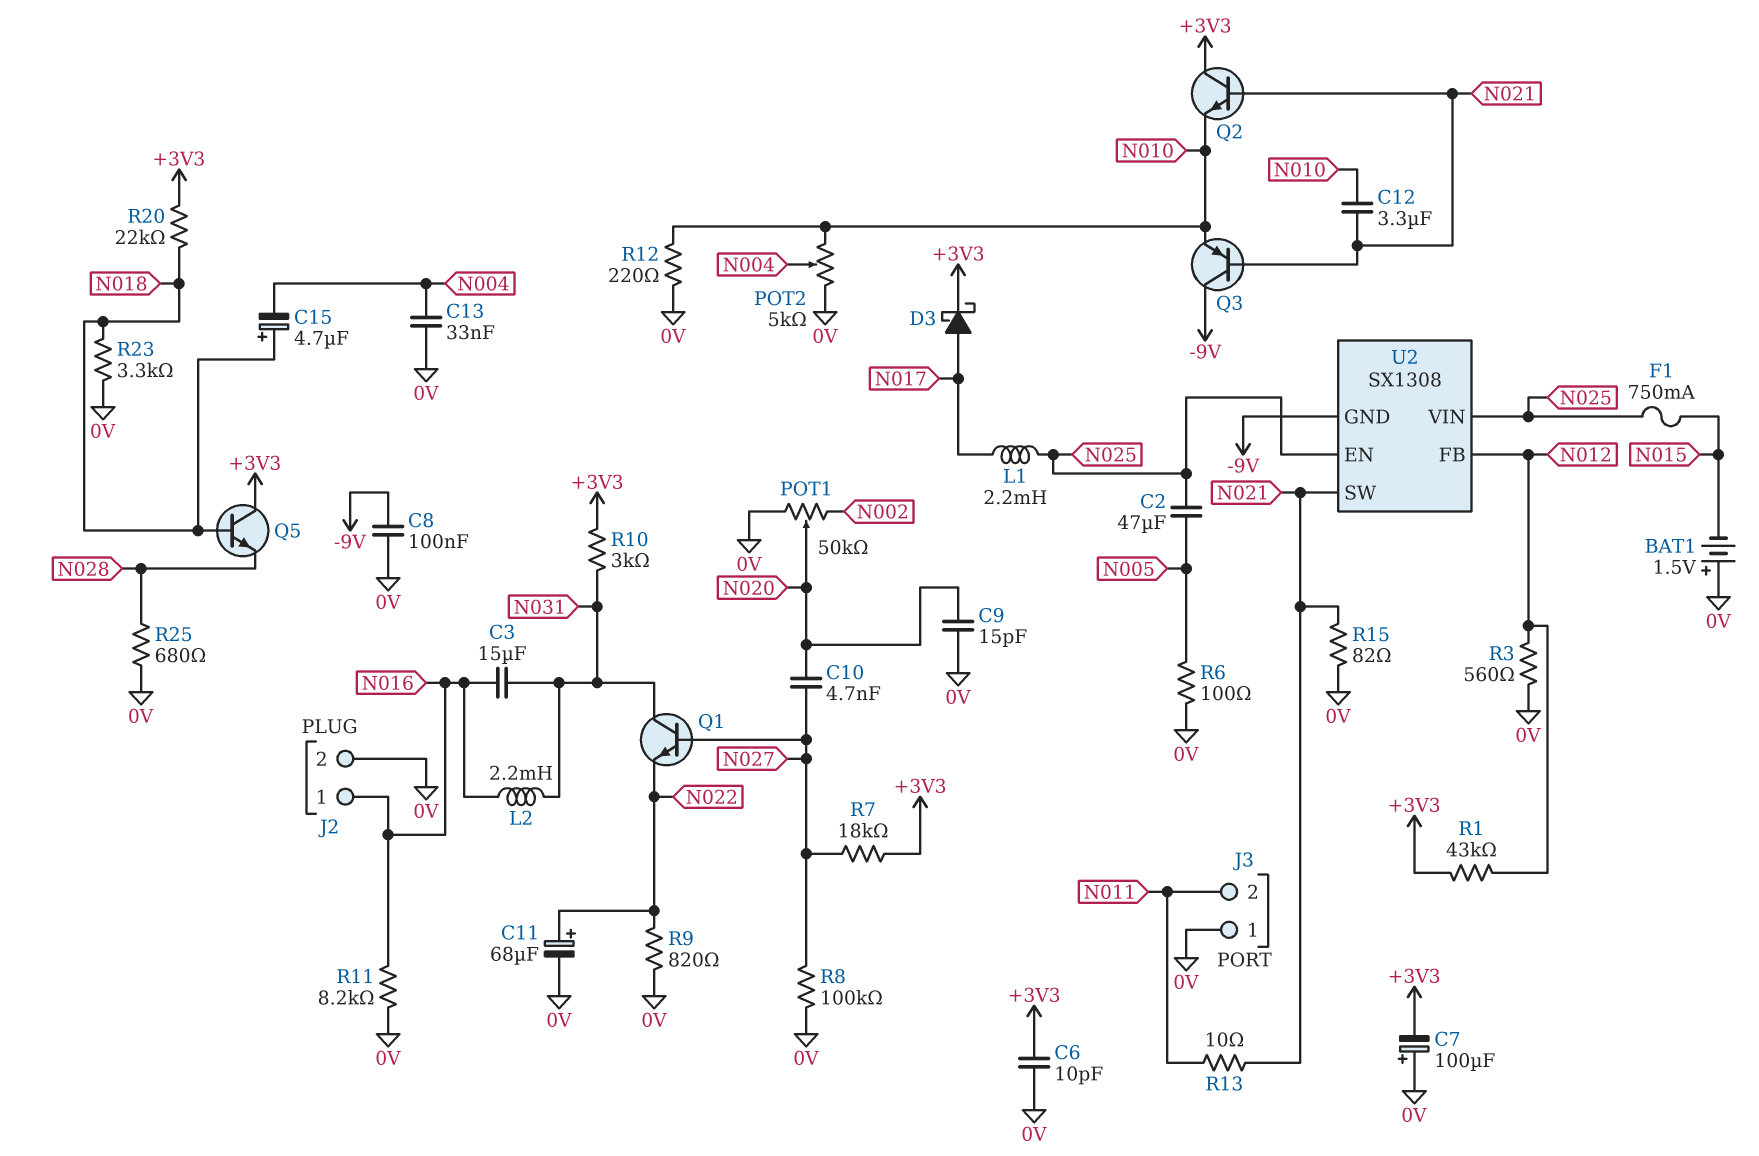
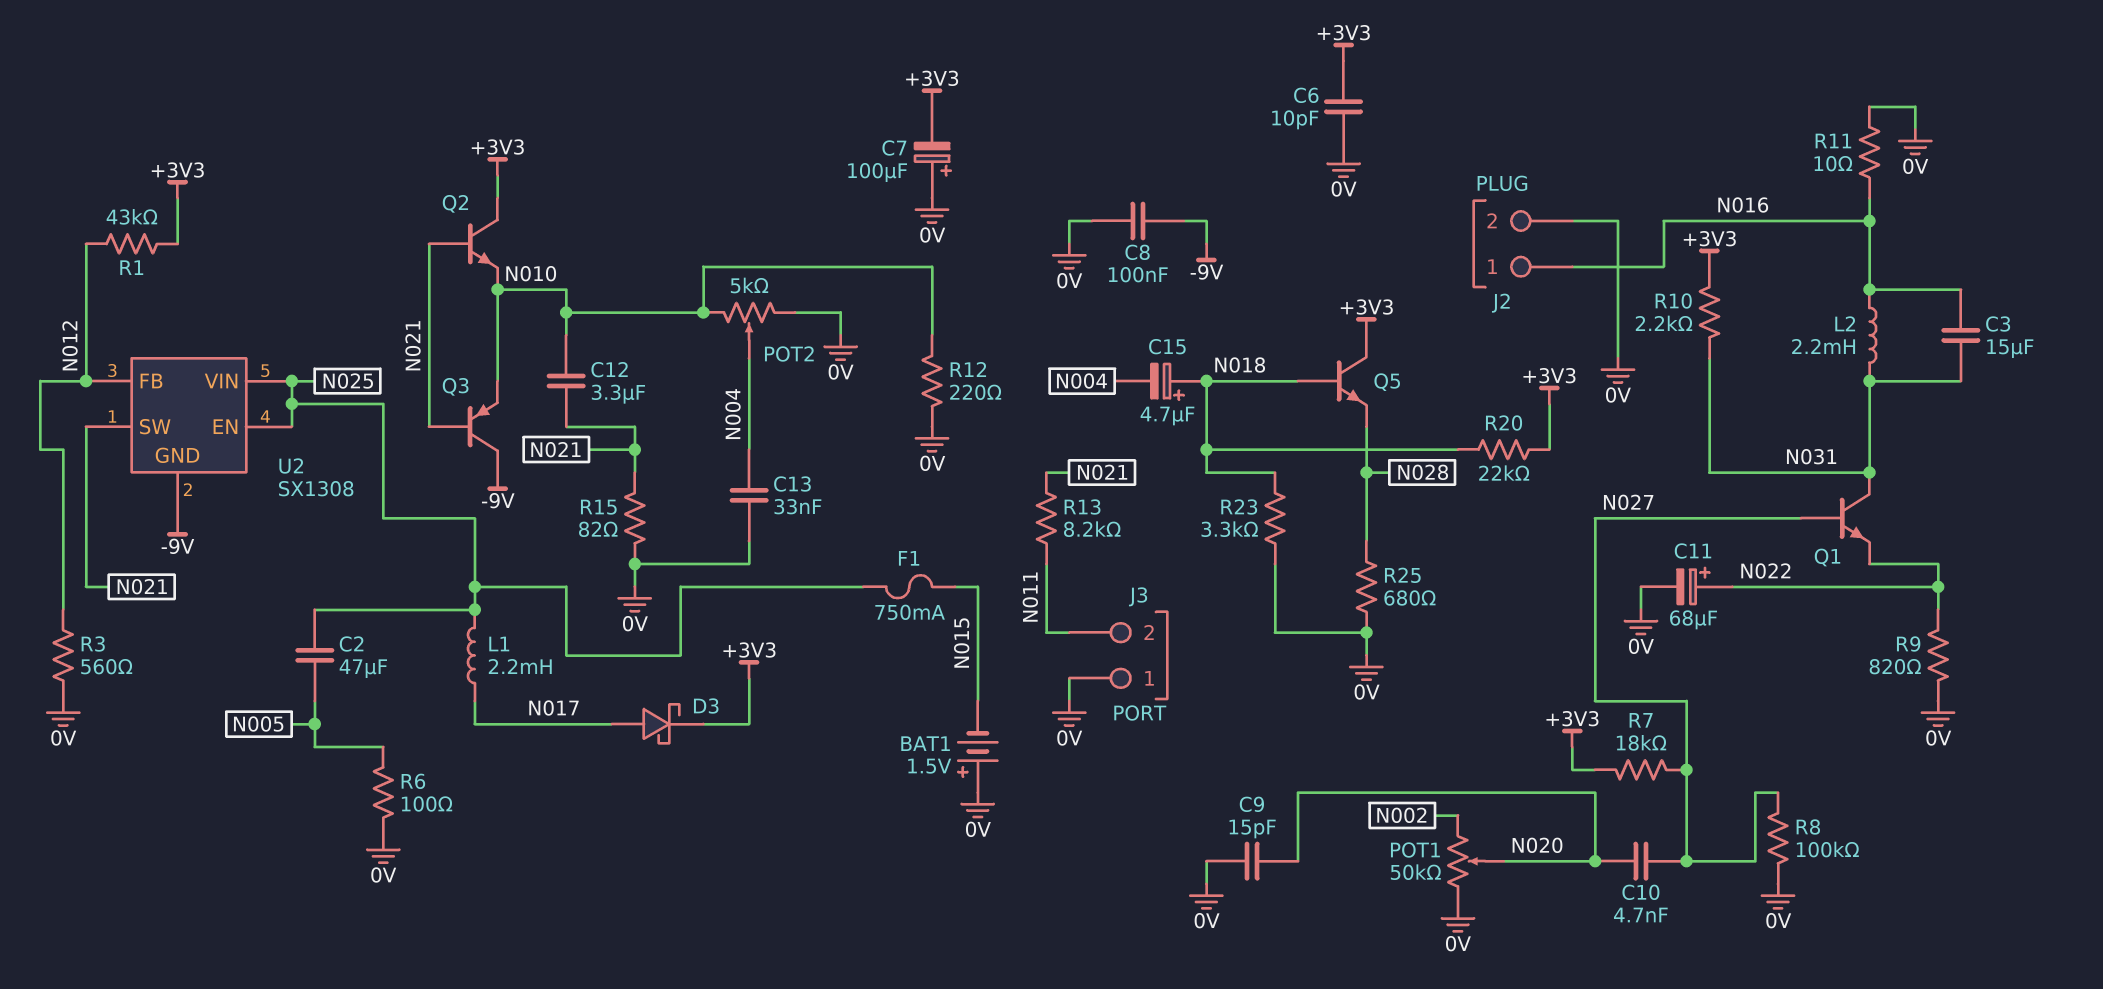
R10: 3k (+3V3, N031) -> 2.2k (+3V3, N031)
R11: 8.2k (0V, N016) -> 10 (0V, N016)
R13: 10 (N011, N021) -> 8.2k (N011, N021)

